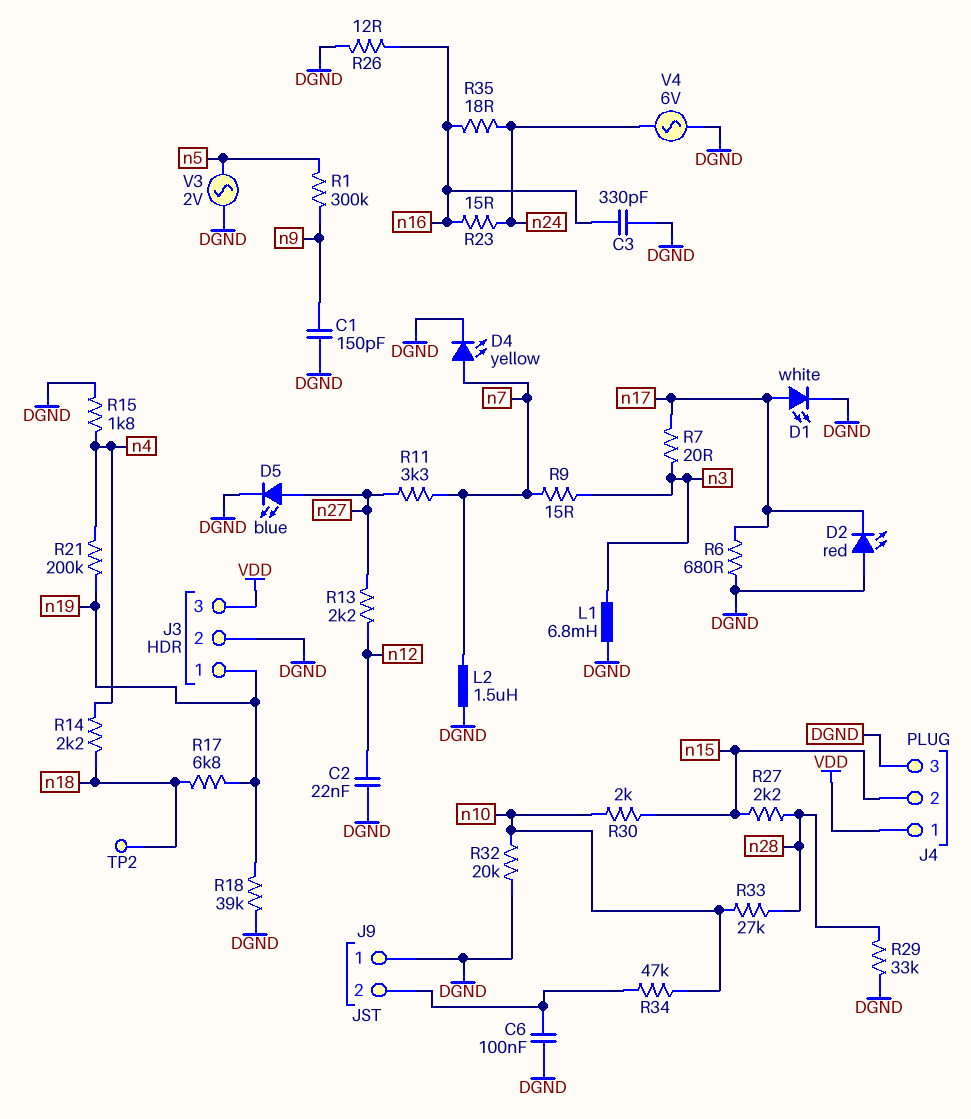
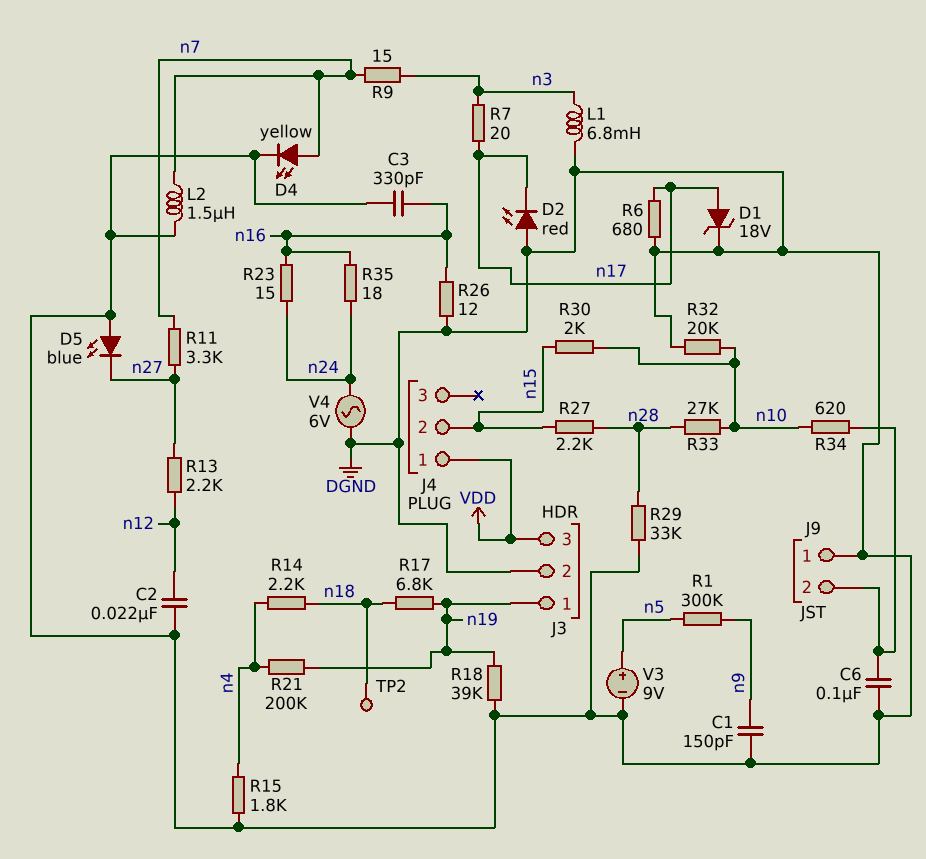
D1: LED white (A n17, K DGND) -> zener 18V (A n17, K DGND)
D5: LED blue (A n27, K DGND) -> LED blue (A DGND, K n27)
J4 pin 3: DGND -> none
R34: 47k (J9/2, n10) -> 620 (J9/2, n10)
V3: AC 2V (DGND, n5) -> 9V (plus n5, minus DGND)

